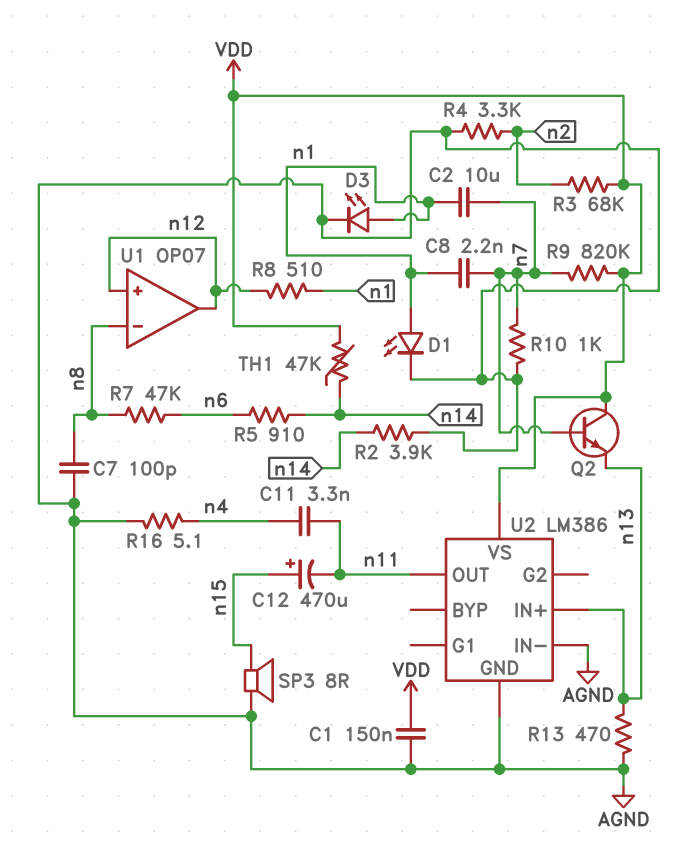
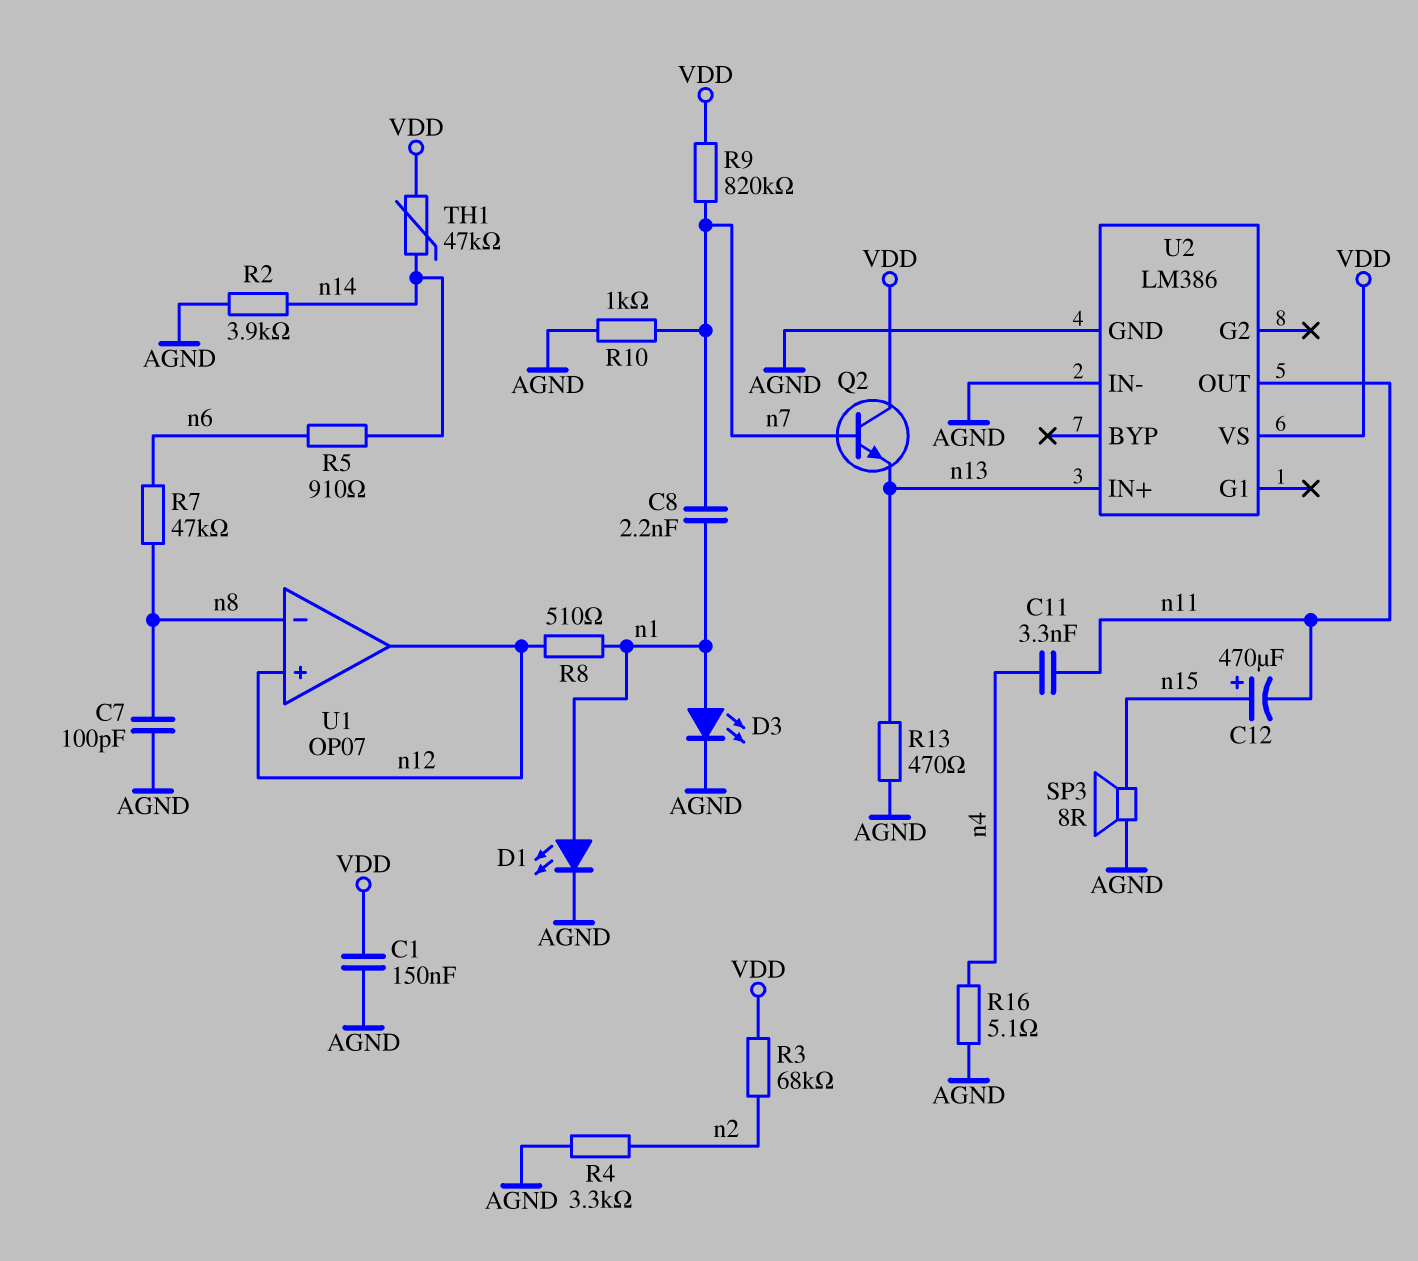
C2: 10uF (n1, n7) -> none

